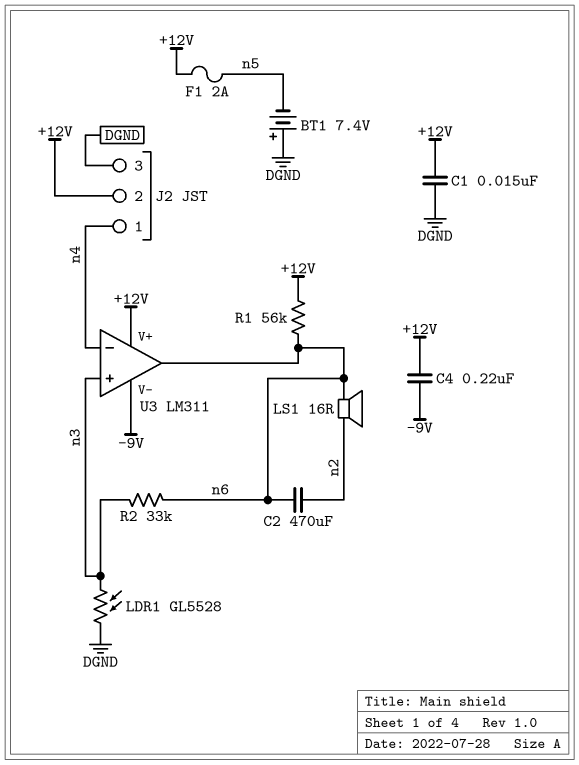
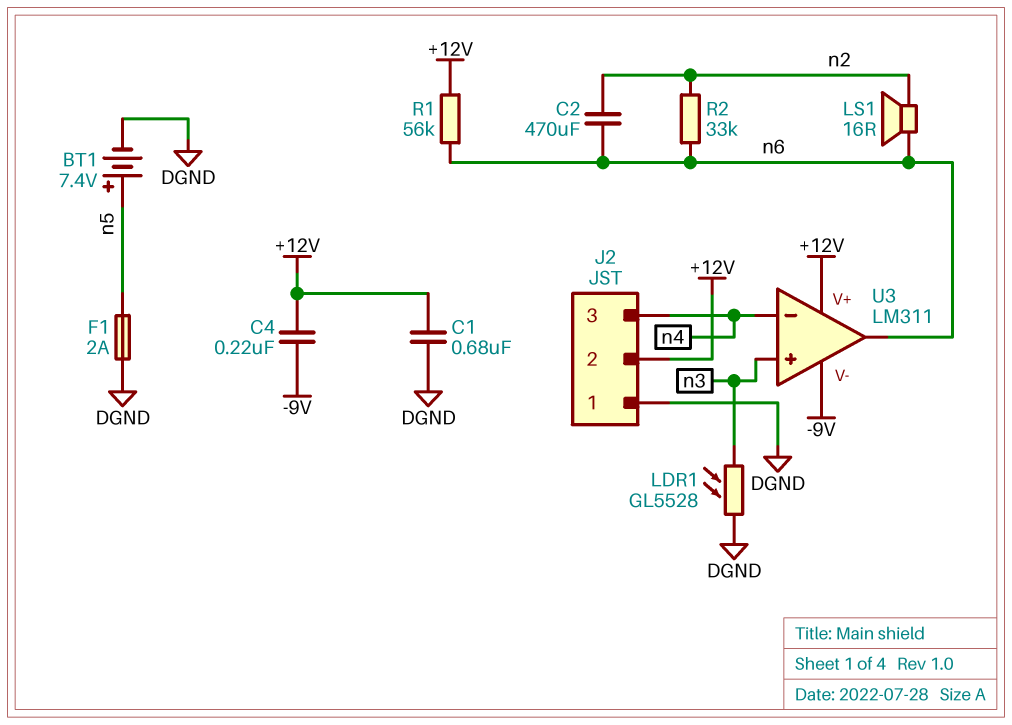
BT1: 7.4V (plus DGND, minus n5) -> 7.4V (plus n5, minus DGND)
C1: 15nF (+12V, DGND) -> 680nF (+12V, DGND)
F1: 2A (+12V, n5) -> 2A (DGND, n5)
J2 pin 1: n4 -> DGND
J2 pin 3: DGND -> n4
R2: 33k (n3, n6) -> 33k (n2, n6)

